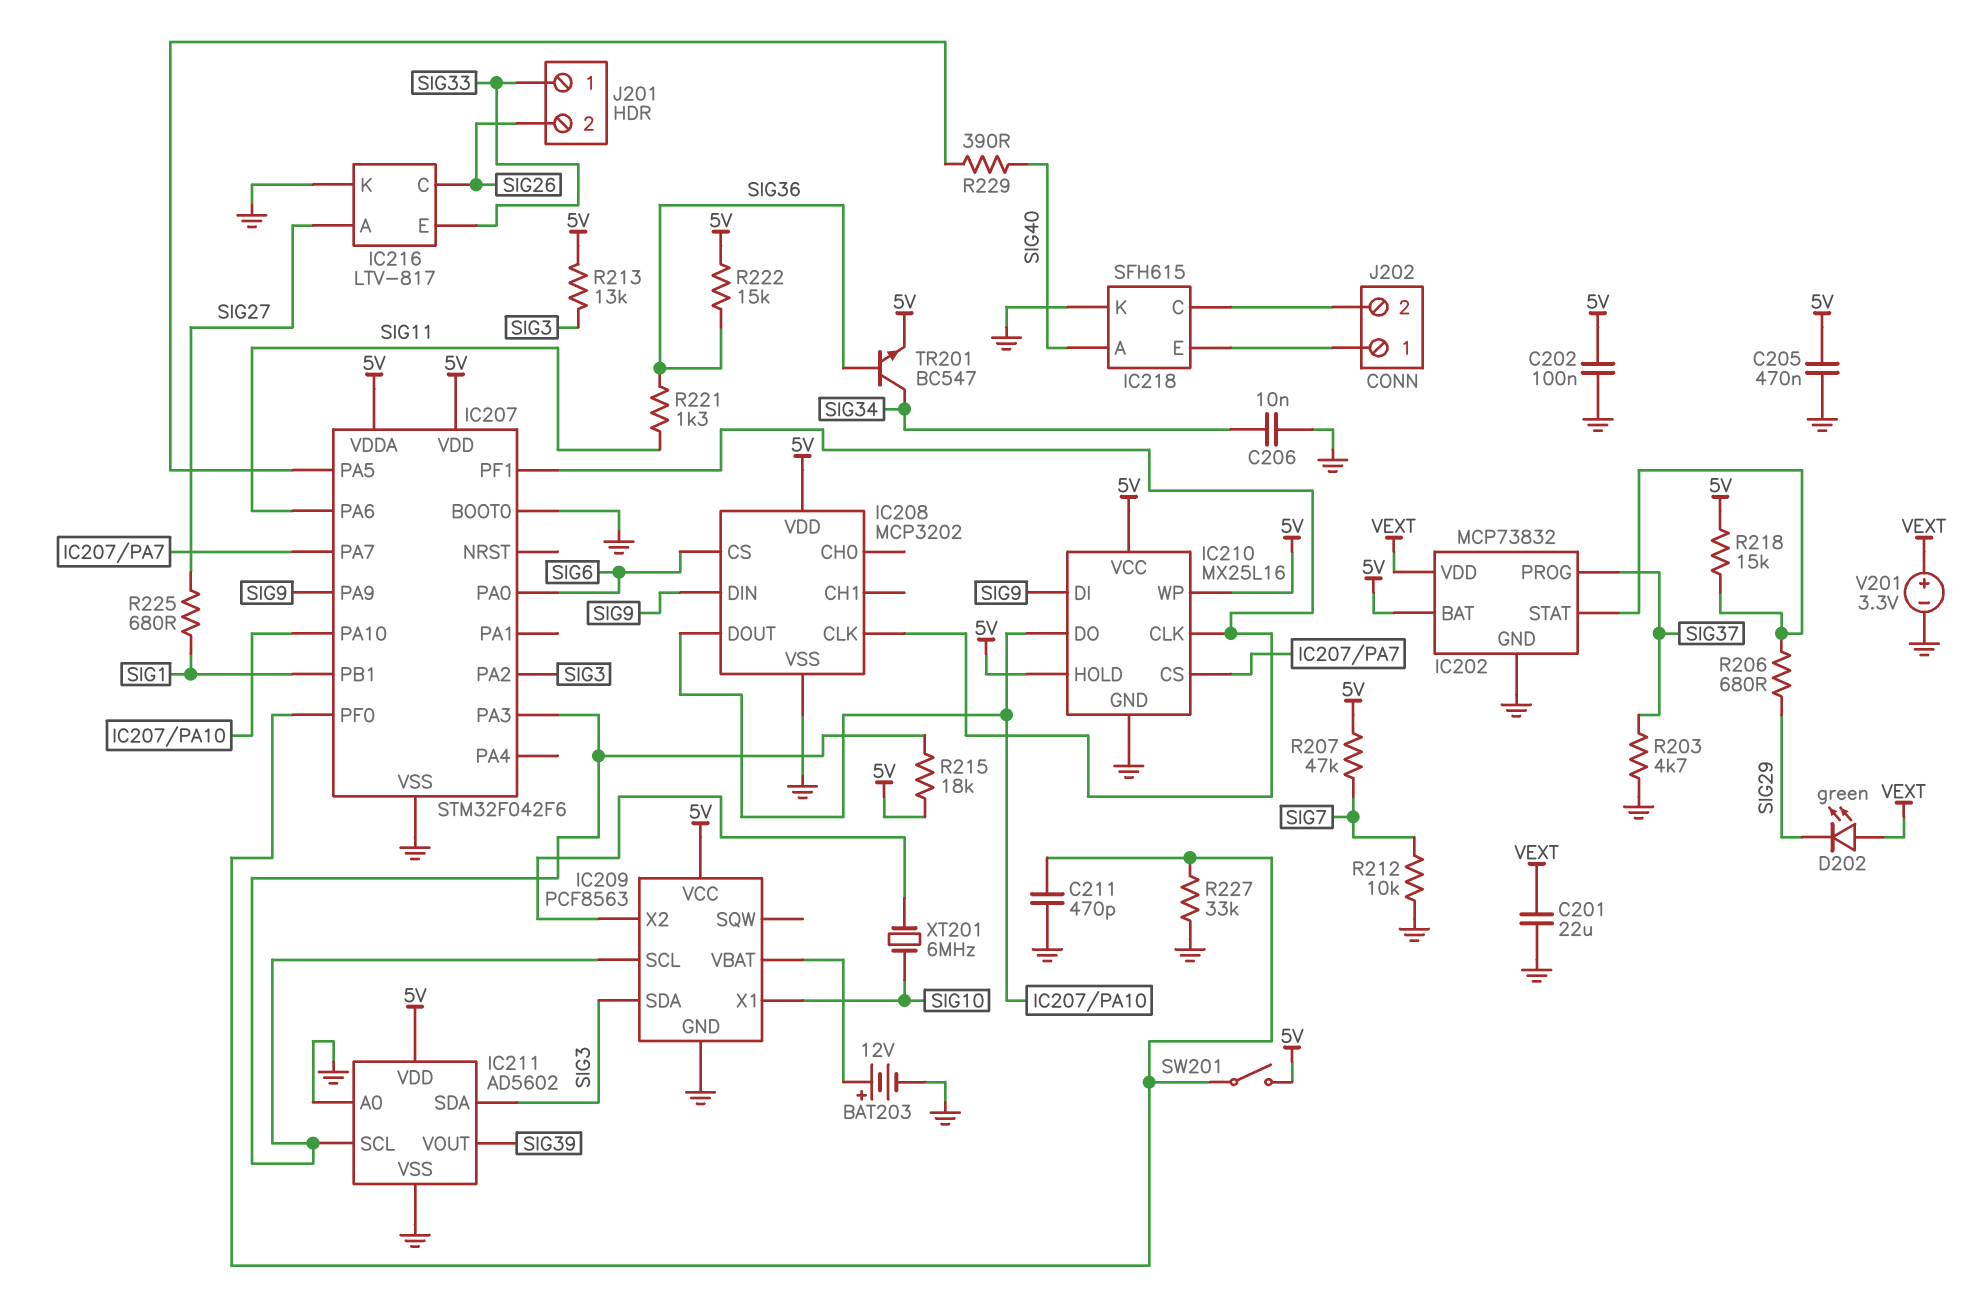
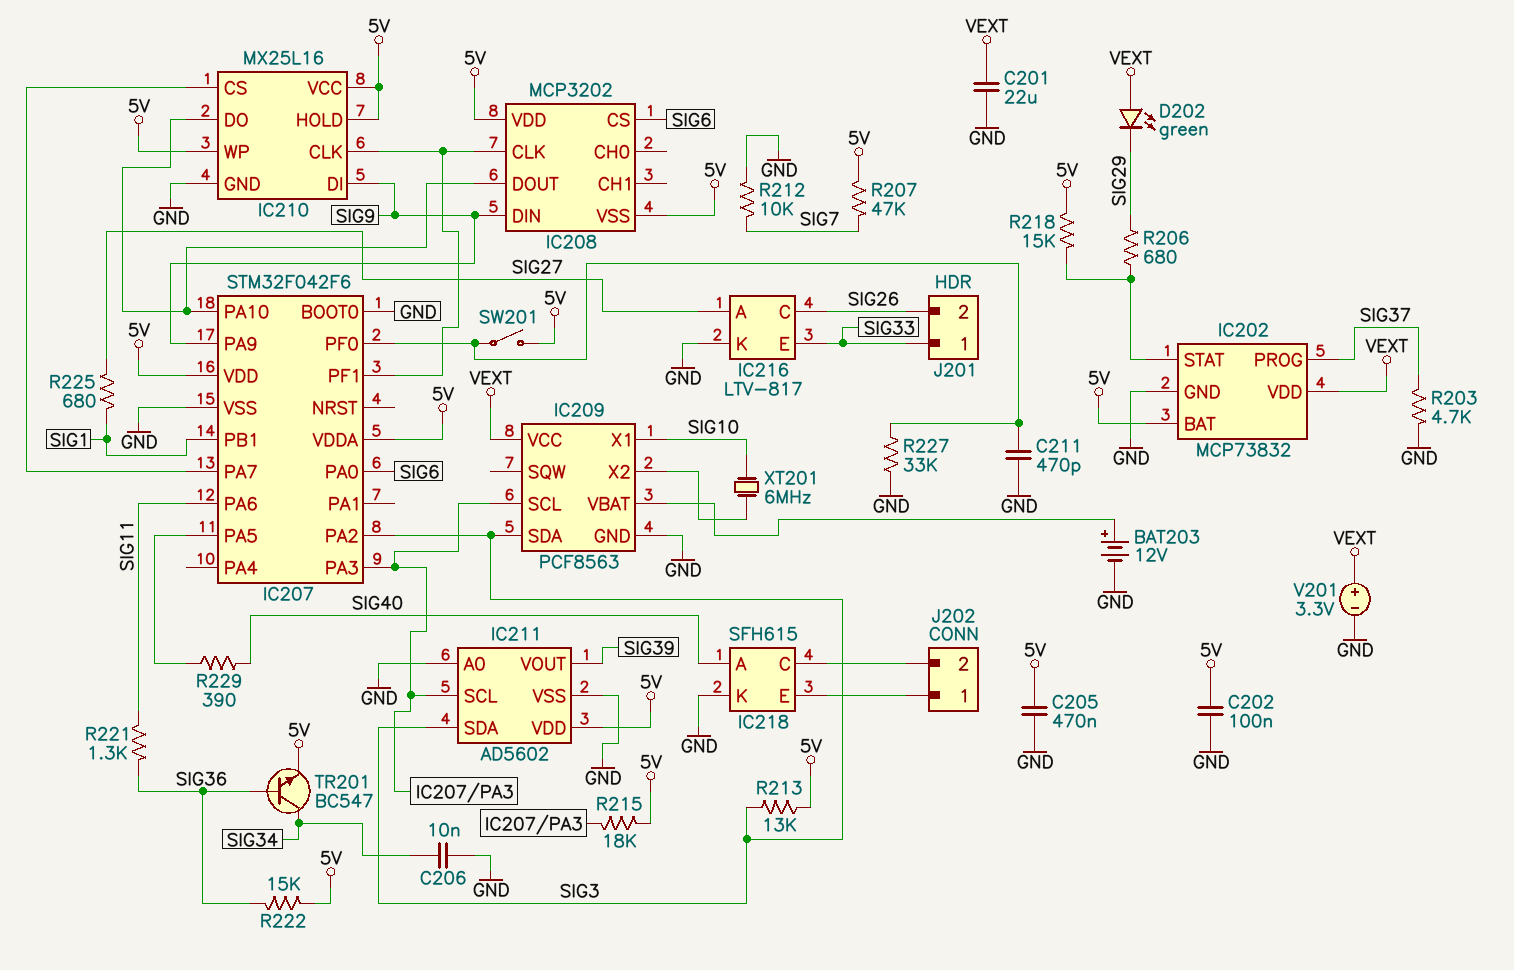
IC208 pin VSS: GND -> 5V
IC209 pin VCC: 5V -> VEXT

